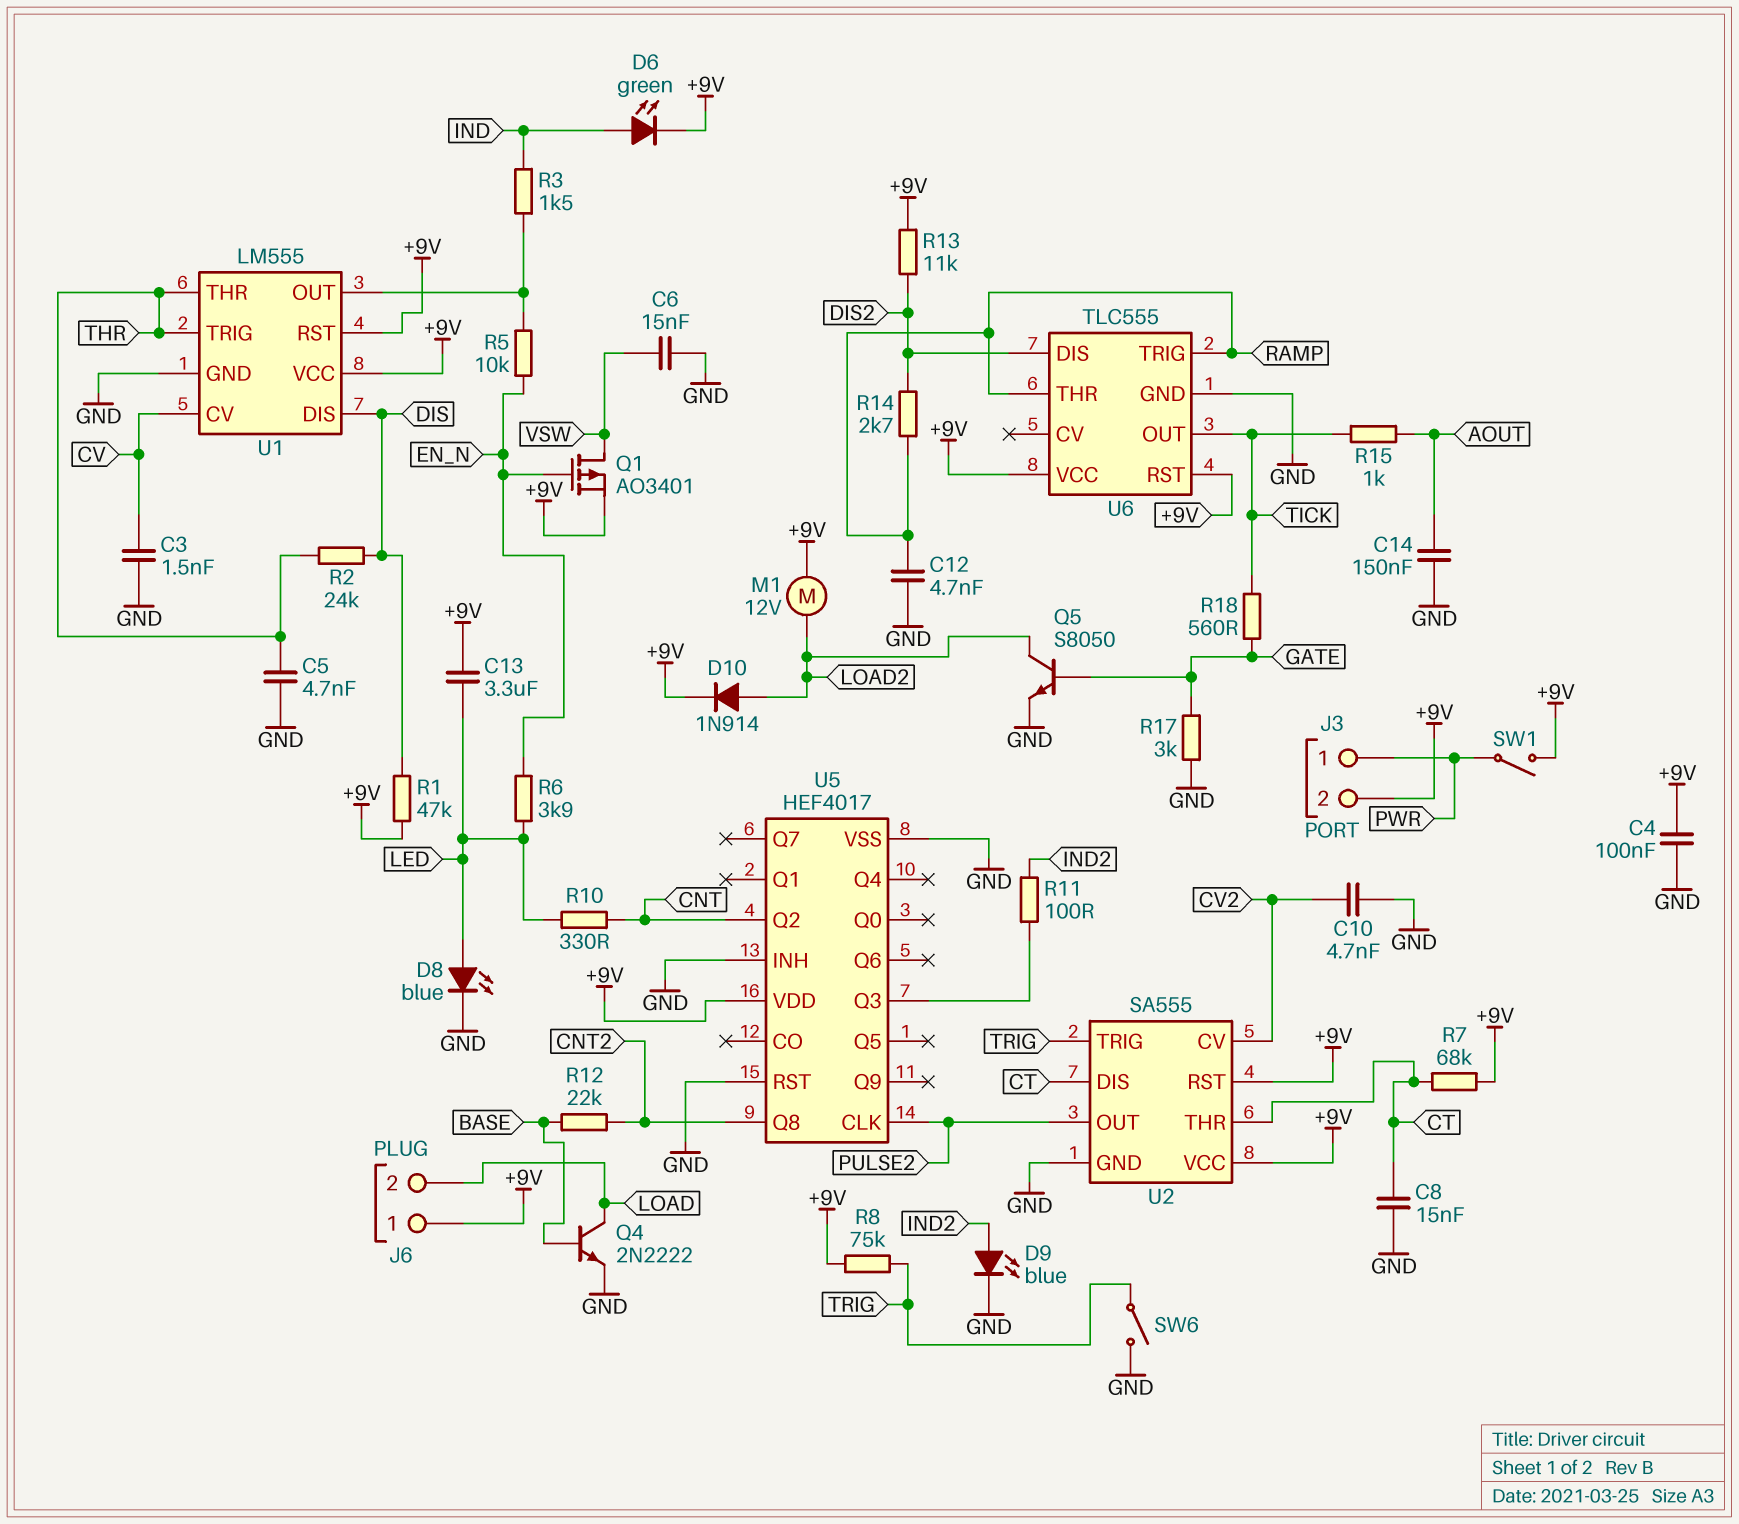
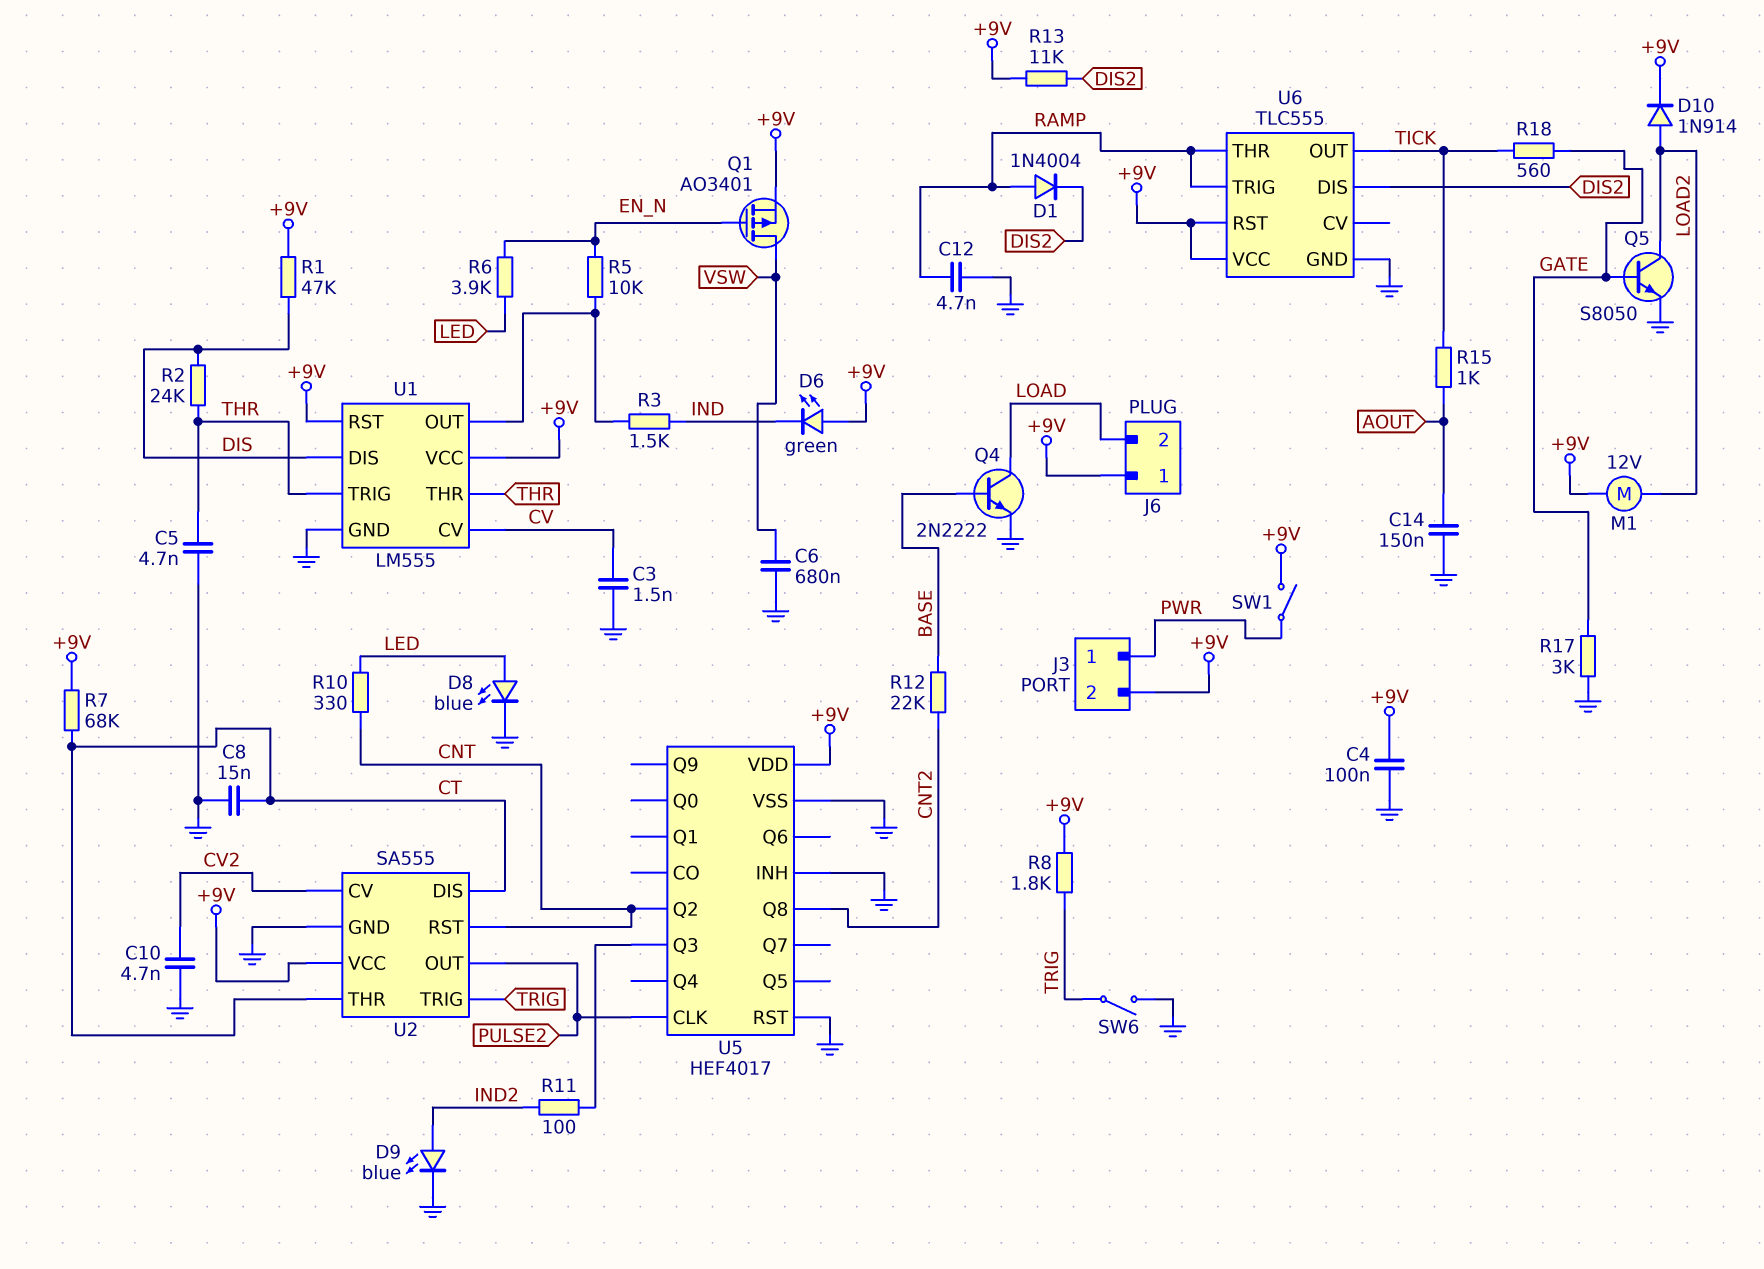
C6: 15nF (GND, VSW) -> 680nF (GND, VSW)
C13: 3.3uF (+9V, LED) -> none
D1: none -> diode 1N4004 (A RAMP, K DIS2)
D6: LED green (A IND, K +9V) -> LED green (A +9V, K IND)
R8: 75k (+9V, TRIG) -> 1.8k (+9V, TRIG)
R14: 2.7k (DIS2, RAMP) -> none
U2 pin RST: +9V -> CNT

